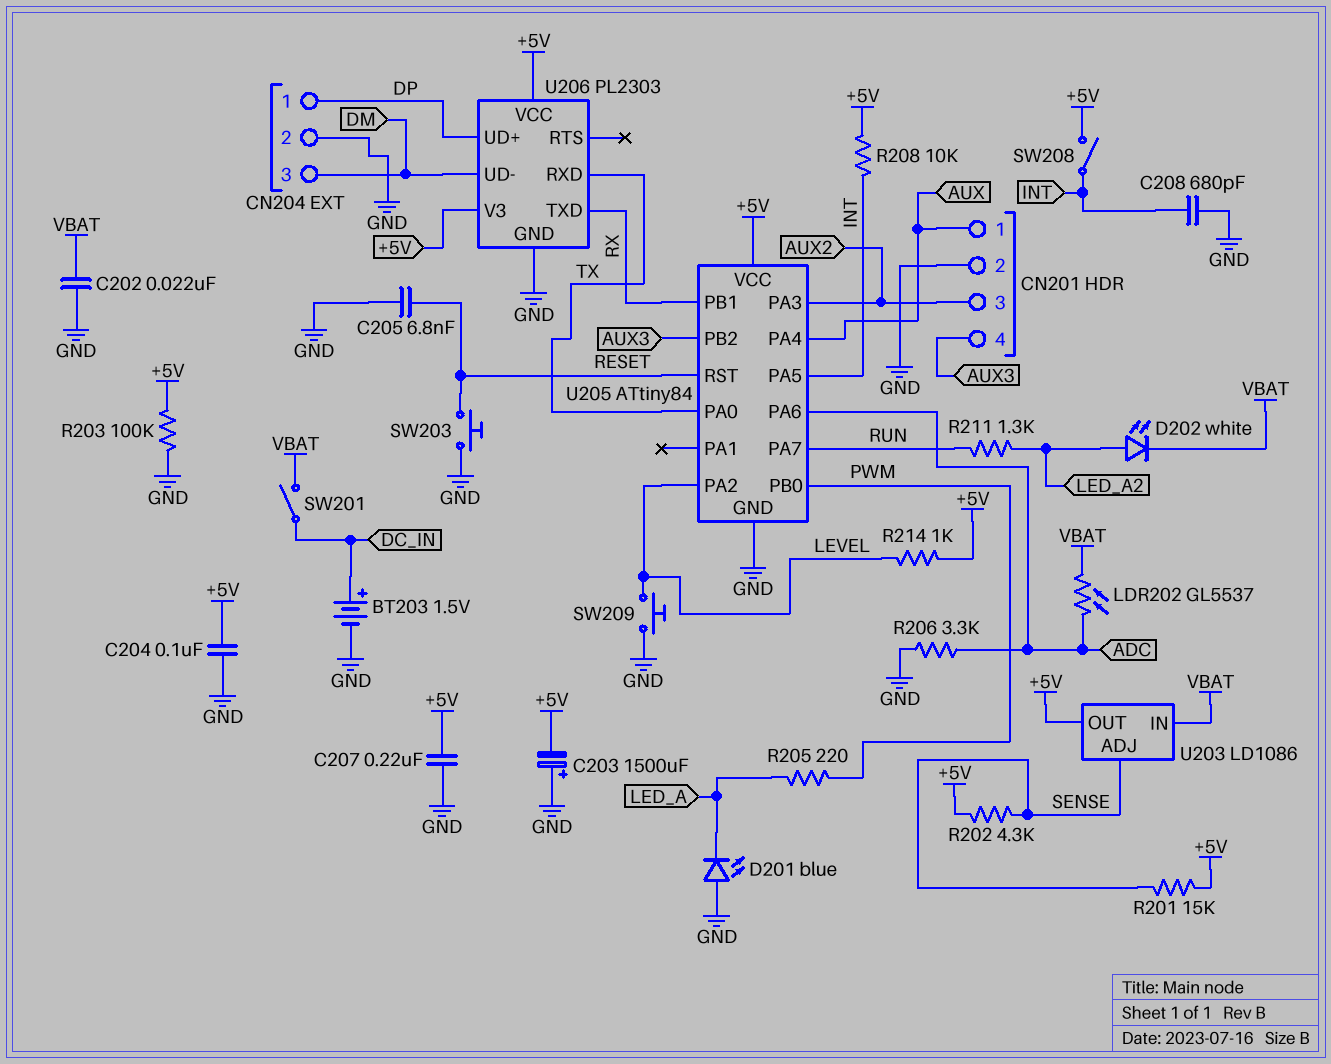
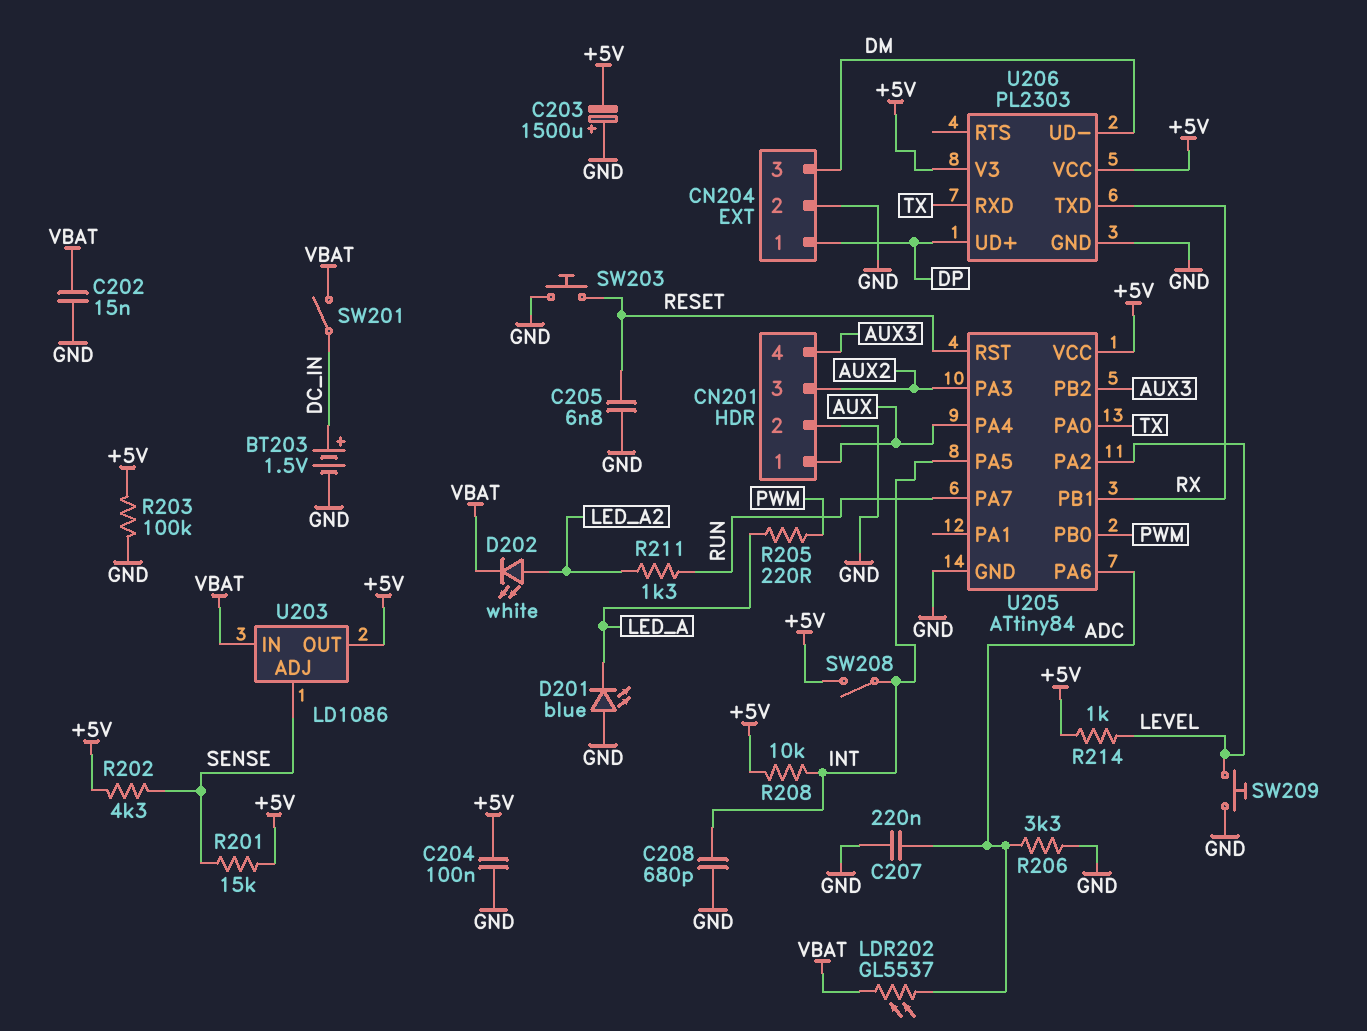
C202: 22nF (GND, VBAT) -> 15nF (GND, VBAT)
C207: 220nF (+5V, GND) -> 220nF (ADC, GND)

